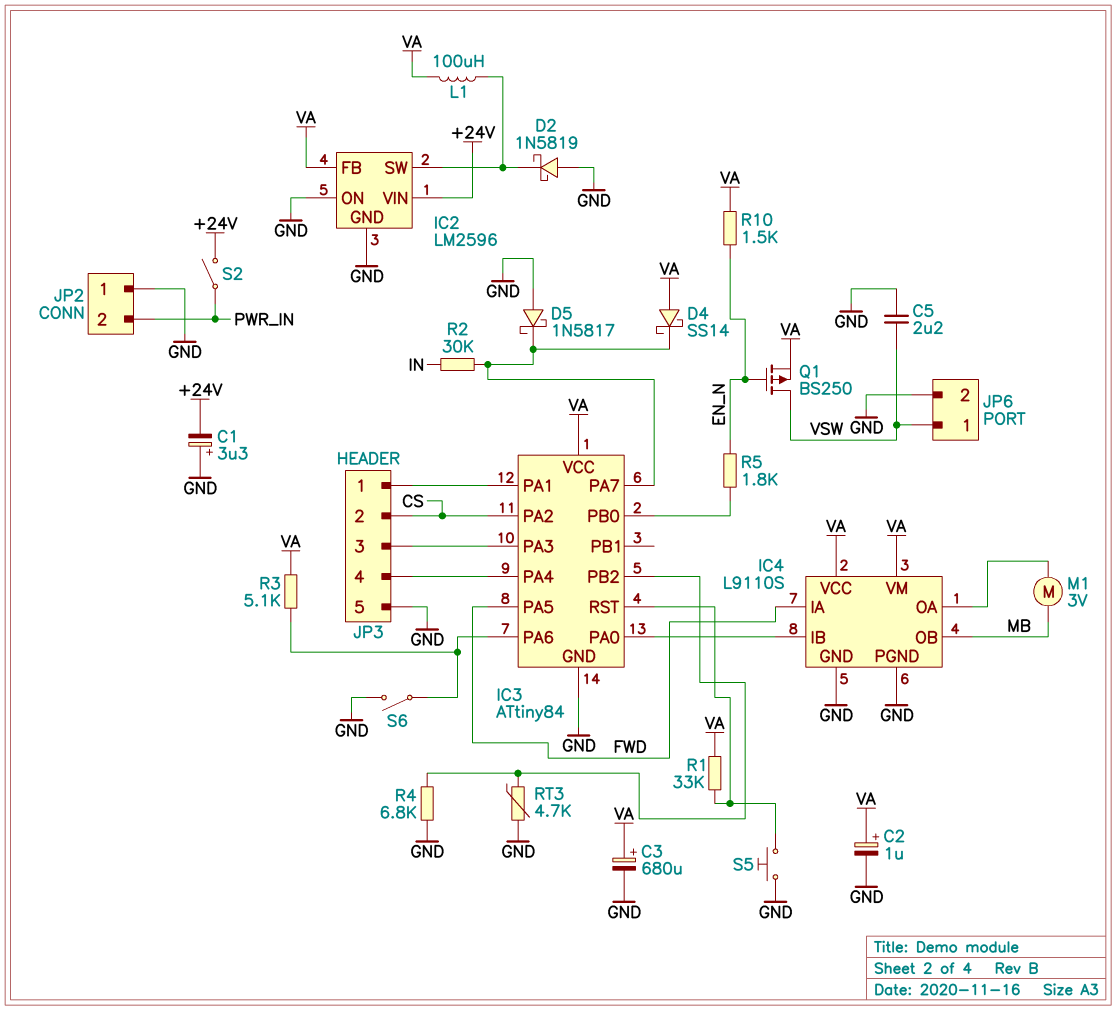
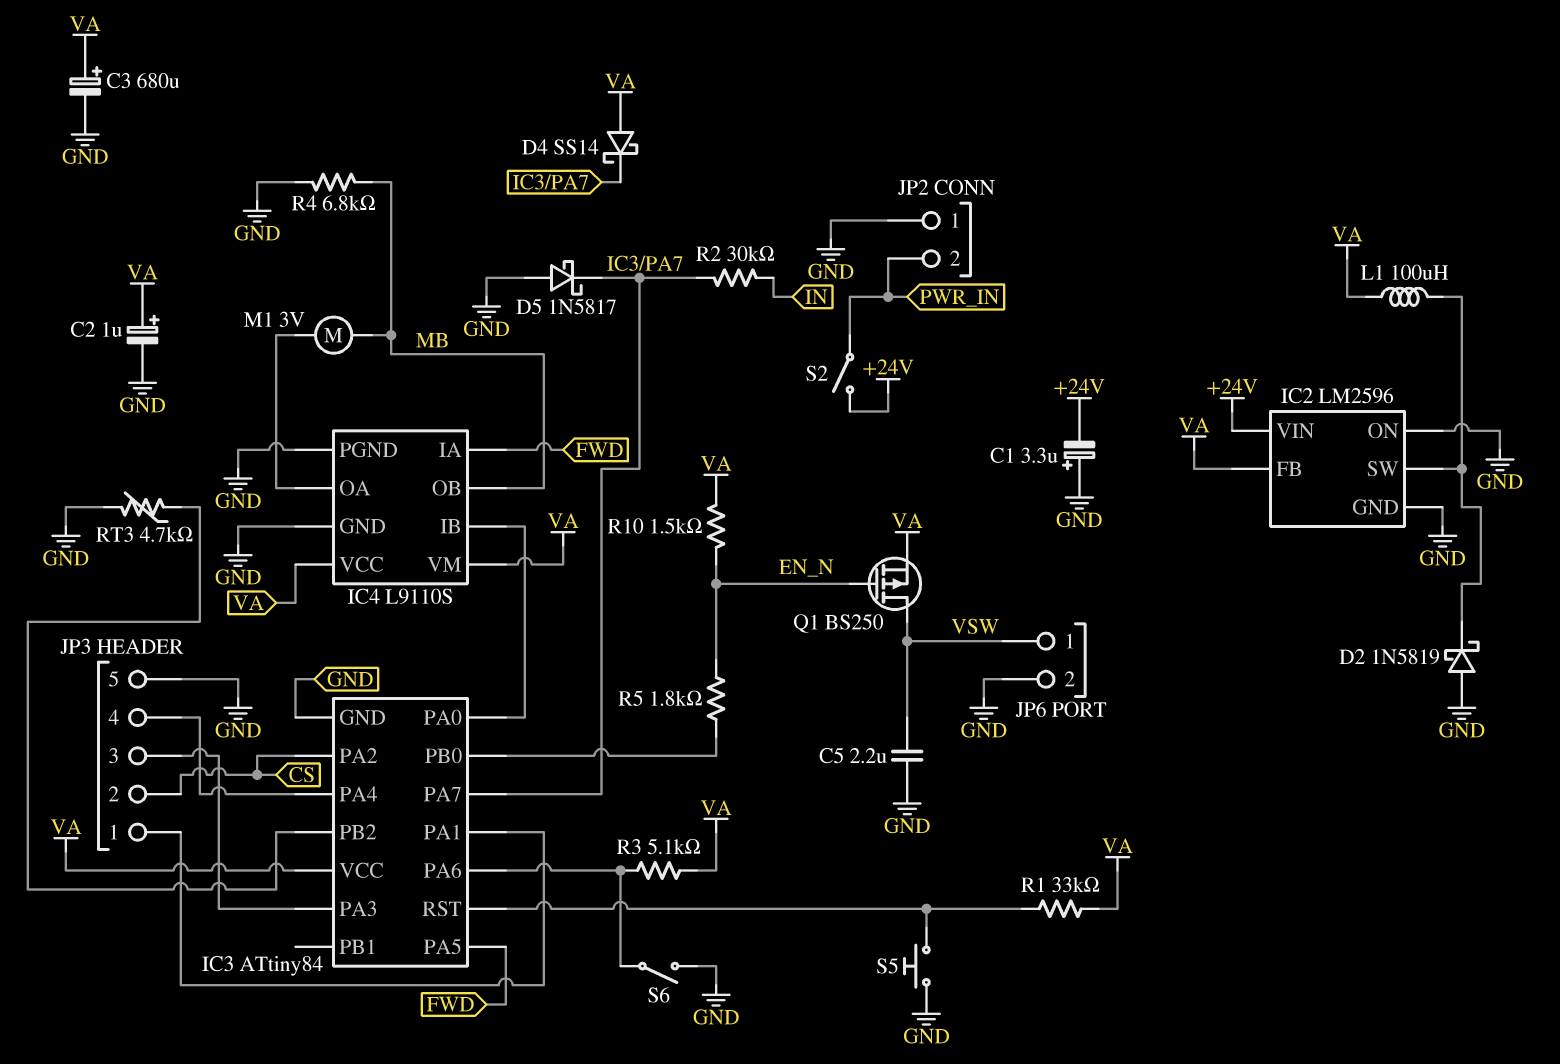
R4: 6.8k (GND, IC3/PB2) -> 6.8k (GND, MB)

